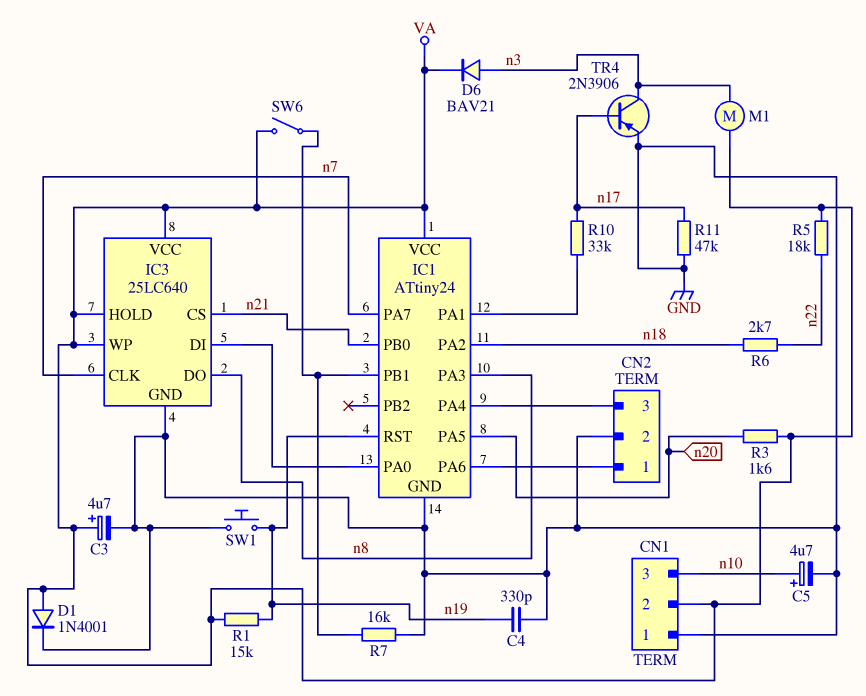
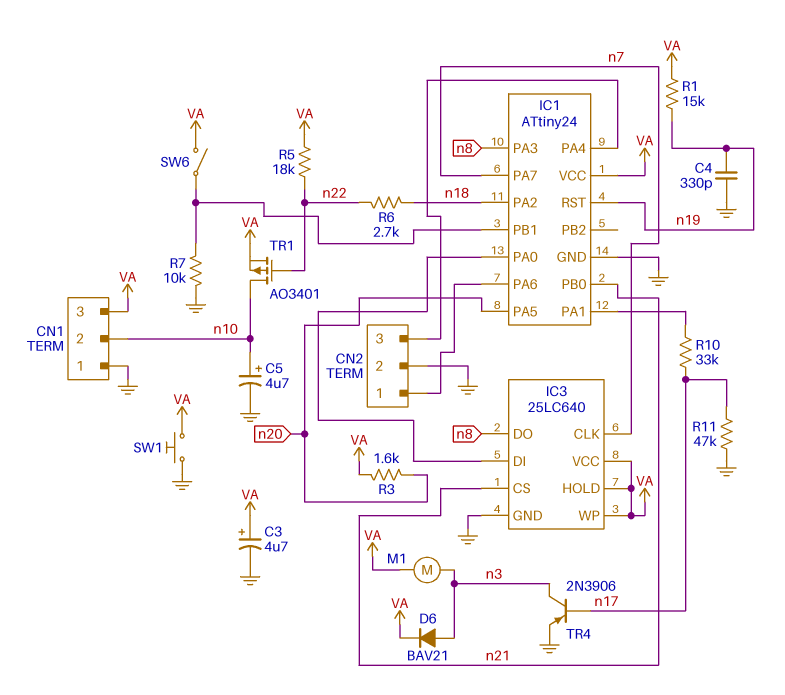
CN1 pin 2: VA -> n10
CN1 pin 3: n10 -> VA
D1: diode 1N4001 (A VA, K GND) -> none
R7: 16k (GND, IC1/PB1) -> 10k (GND, IC1/PB1)
SW1: button (GND, n19) -> button (GND, VA)
TR1: none -> PMOS AO3401 (G n22, D n10, S VA)

